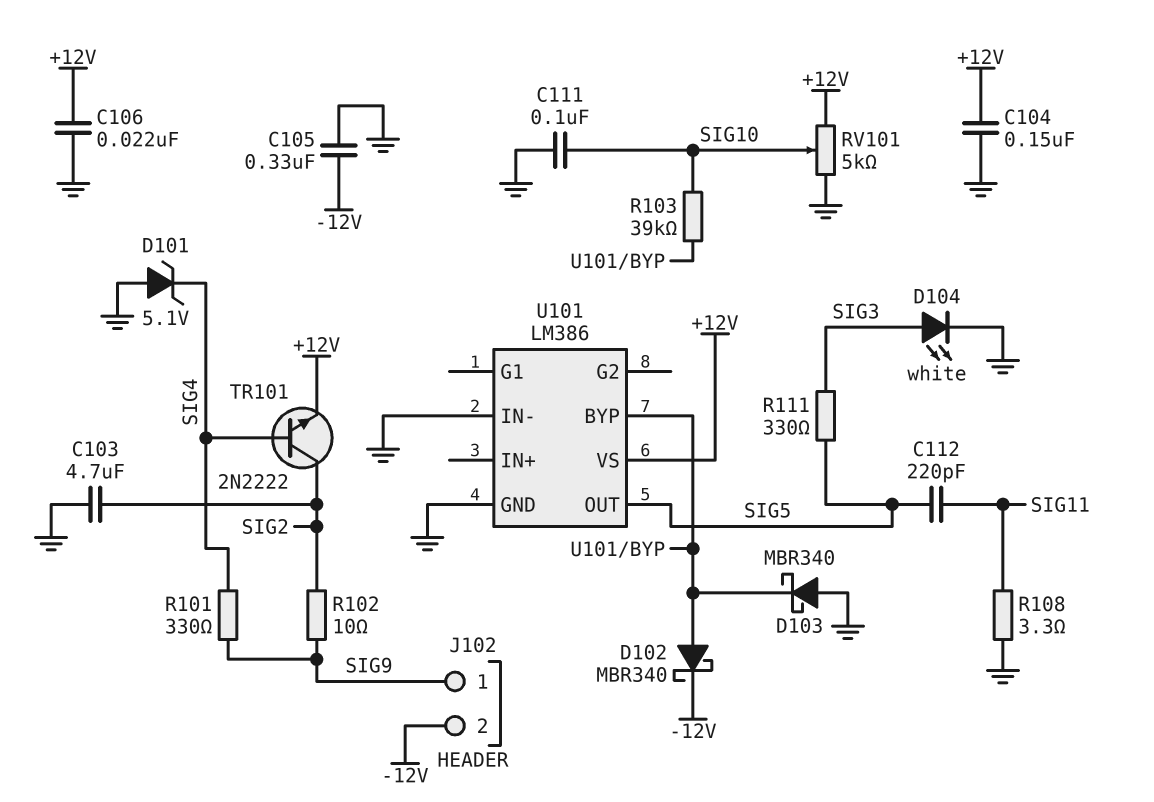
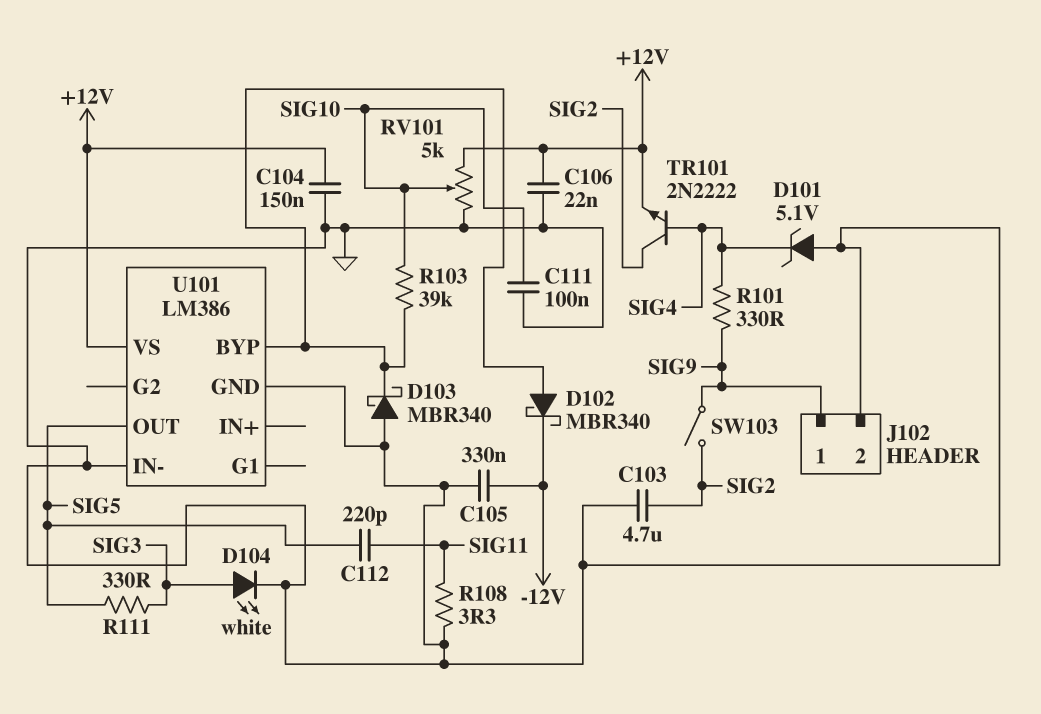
J102 pin 2: -12V -> GND
R102: 10 (SIG2, SIG9) -> none
SW103: none -> switch (SIG2, SIG9)

